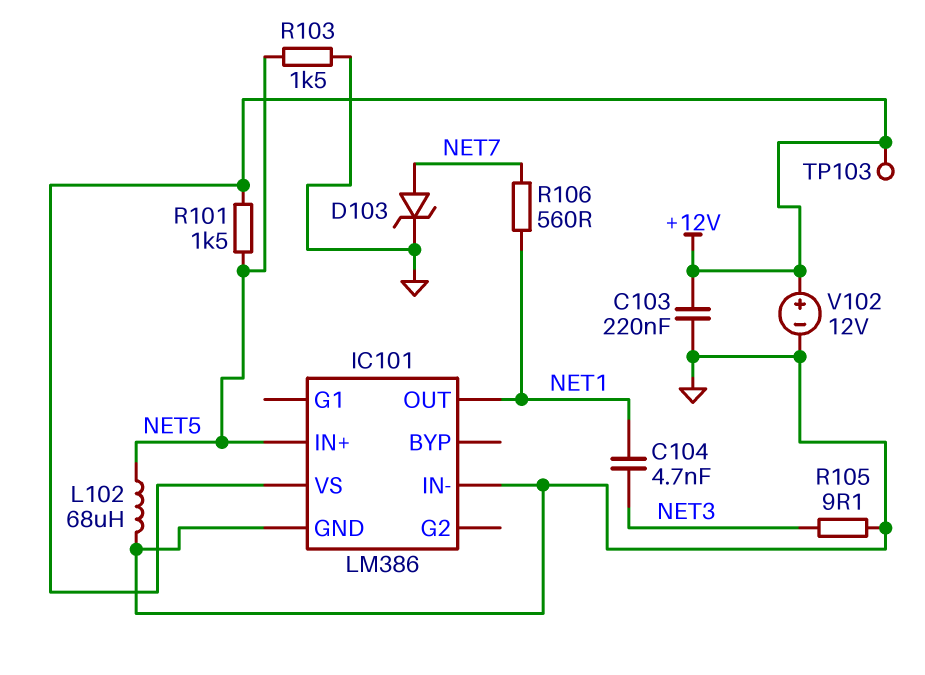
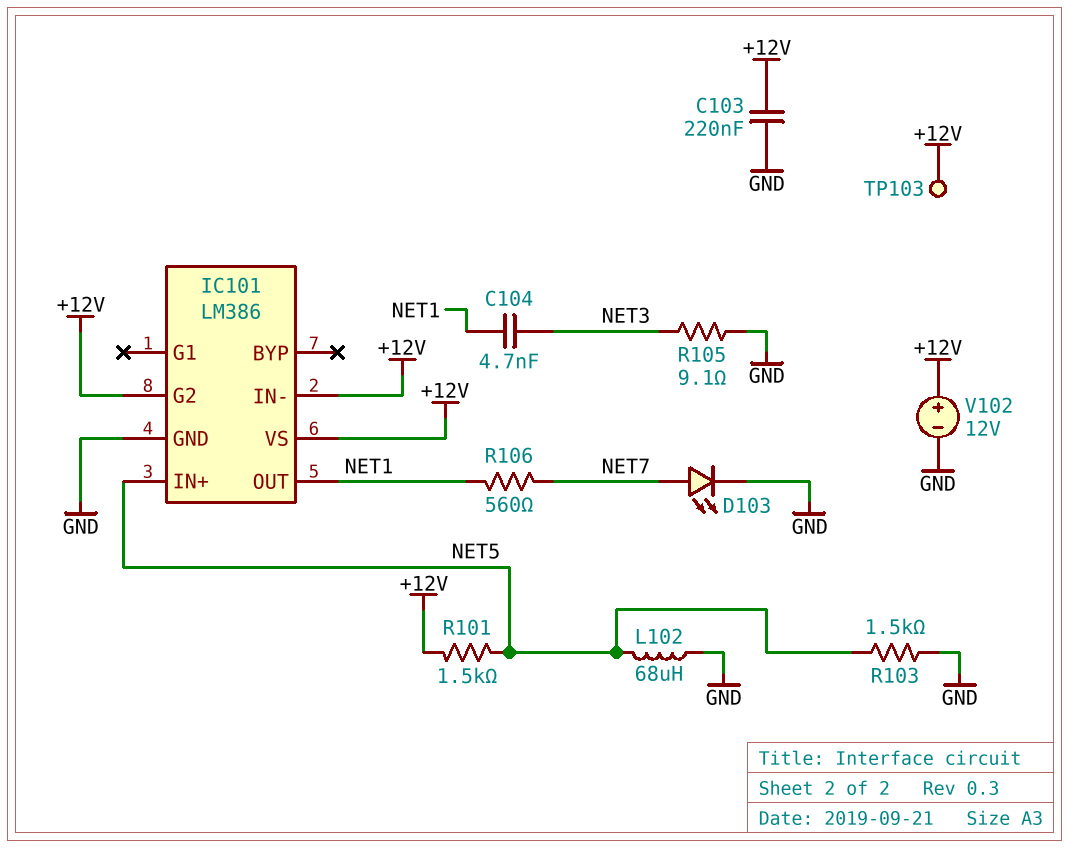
D103: zener (A NET7, K GND) -> LED (A NET7, K GND)
IC101 pin G2: none -> +12V
IC101 pin IN-: GND -> +12V

